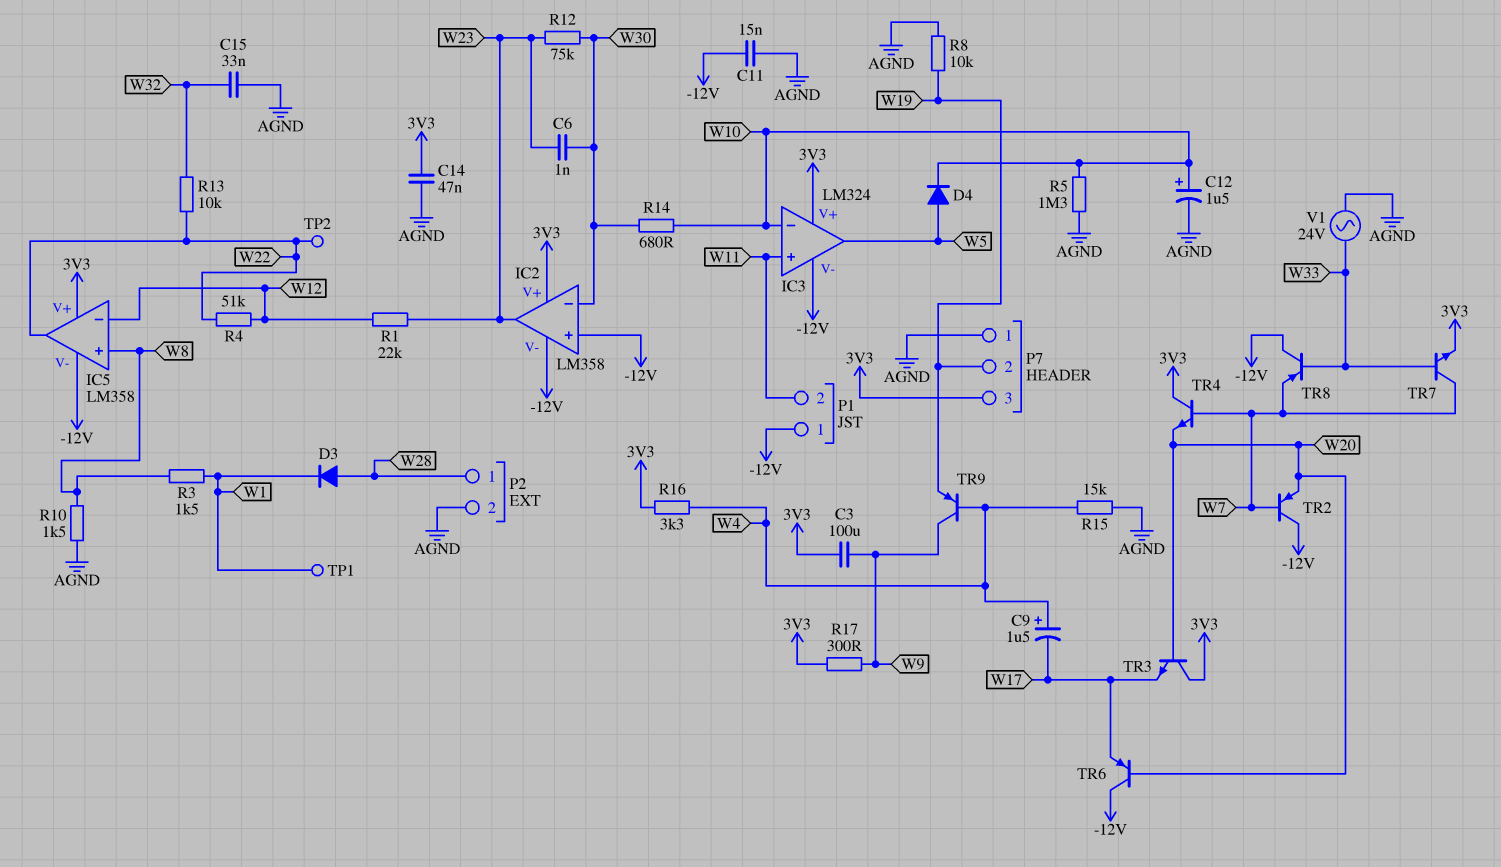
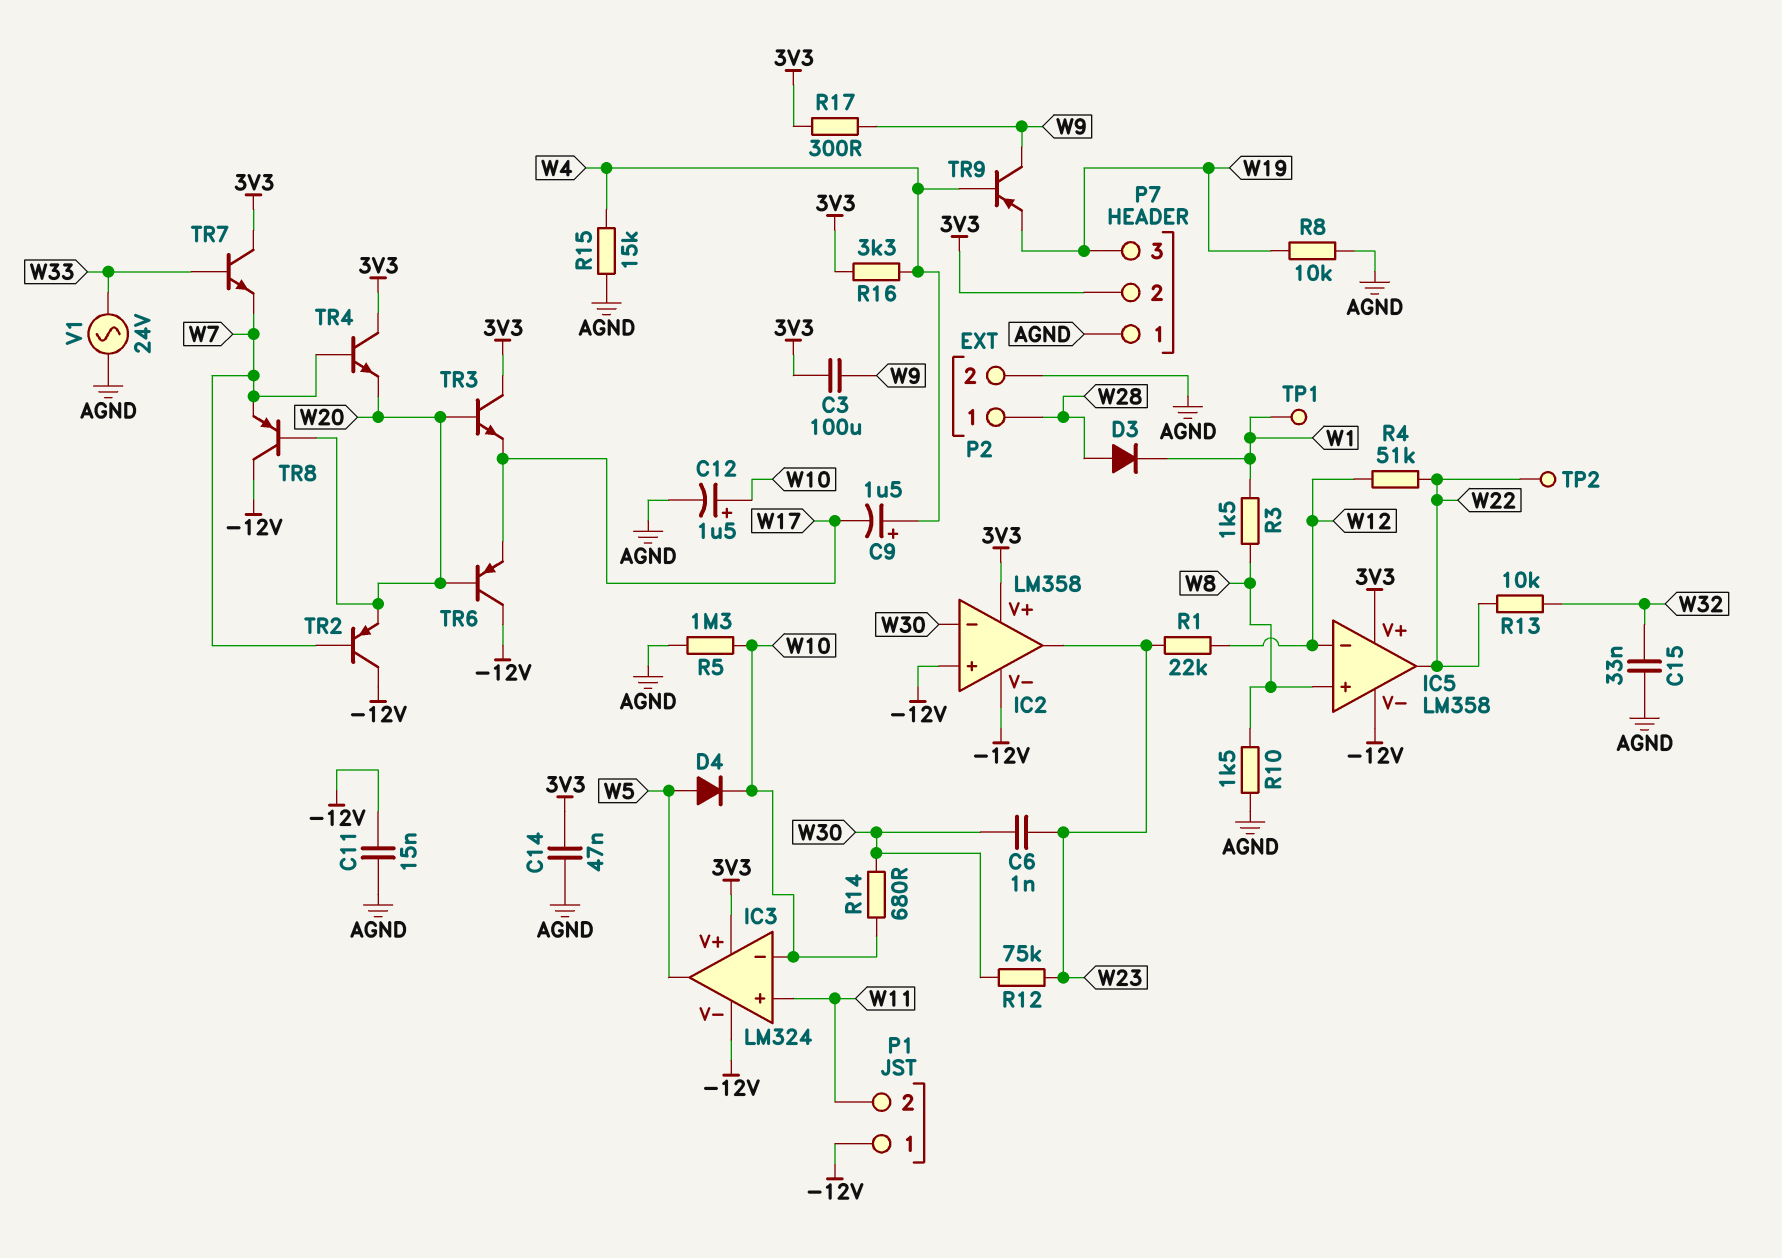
P7 pin 2: W19 -> 3V3
P7 pin 3: 3V3 -> W19
TR7: NPN (B W33, C W7, E 3V3) -> NPN (B W33, C 3V3, E W7)
TR8: PNP (B W33, C -12V, E W7) -> PNP (B W20, C -12V, E W7)

